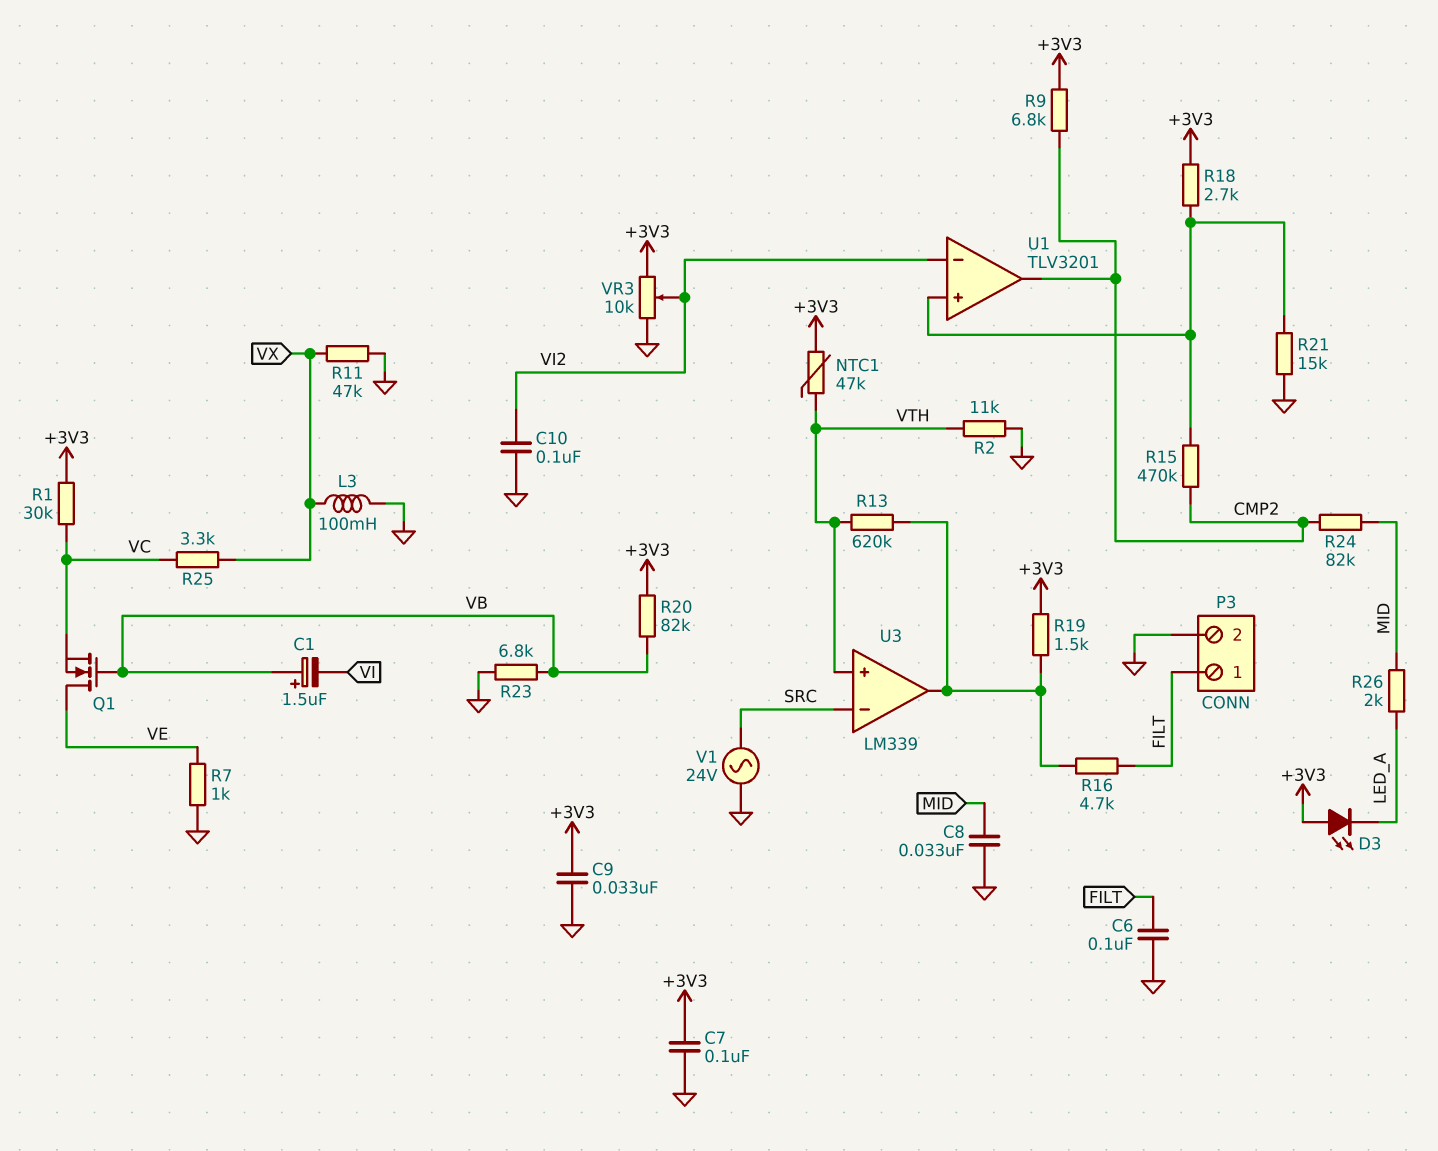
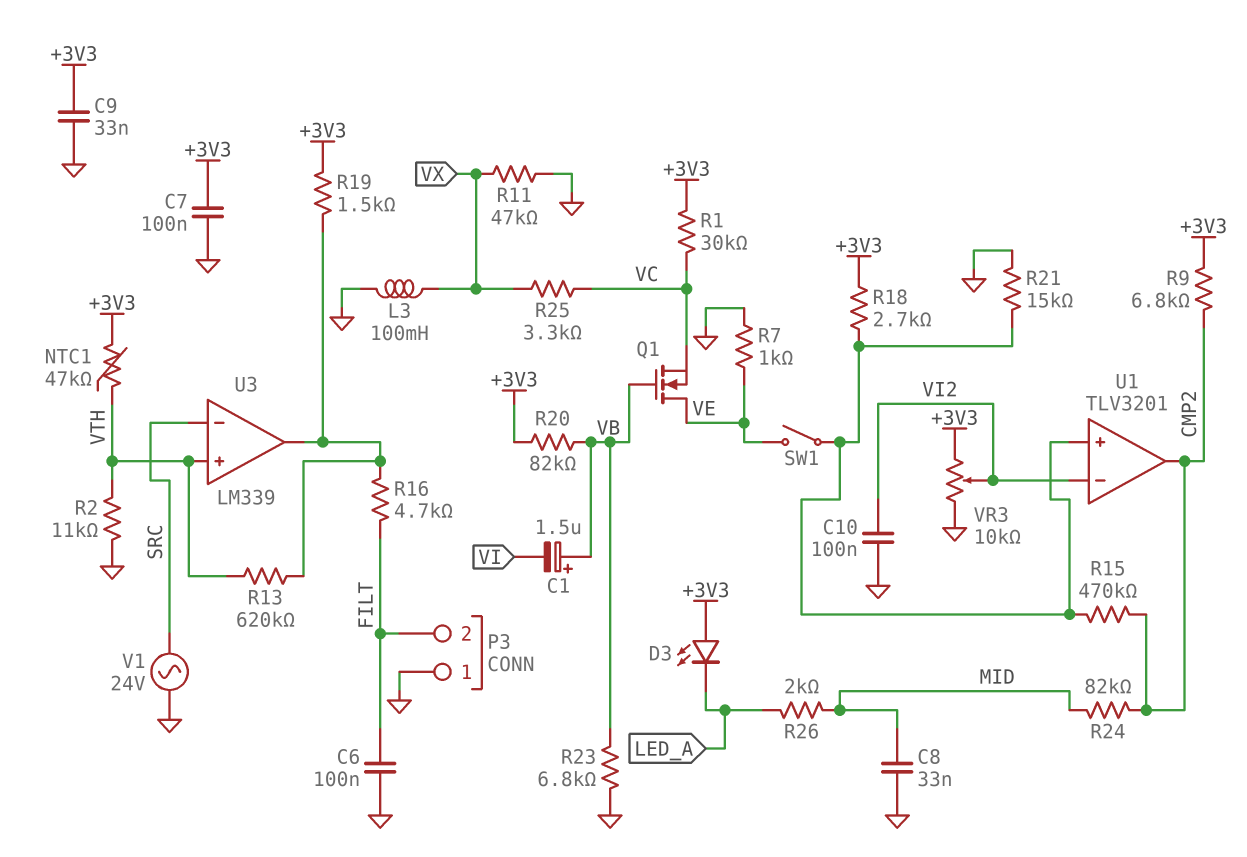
P3 pin 1: FILT -> GND
P3 pin 2: GND -> FILT
SW1: none -> switch (U1/in+, VE)

